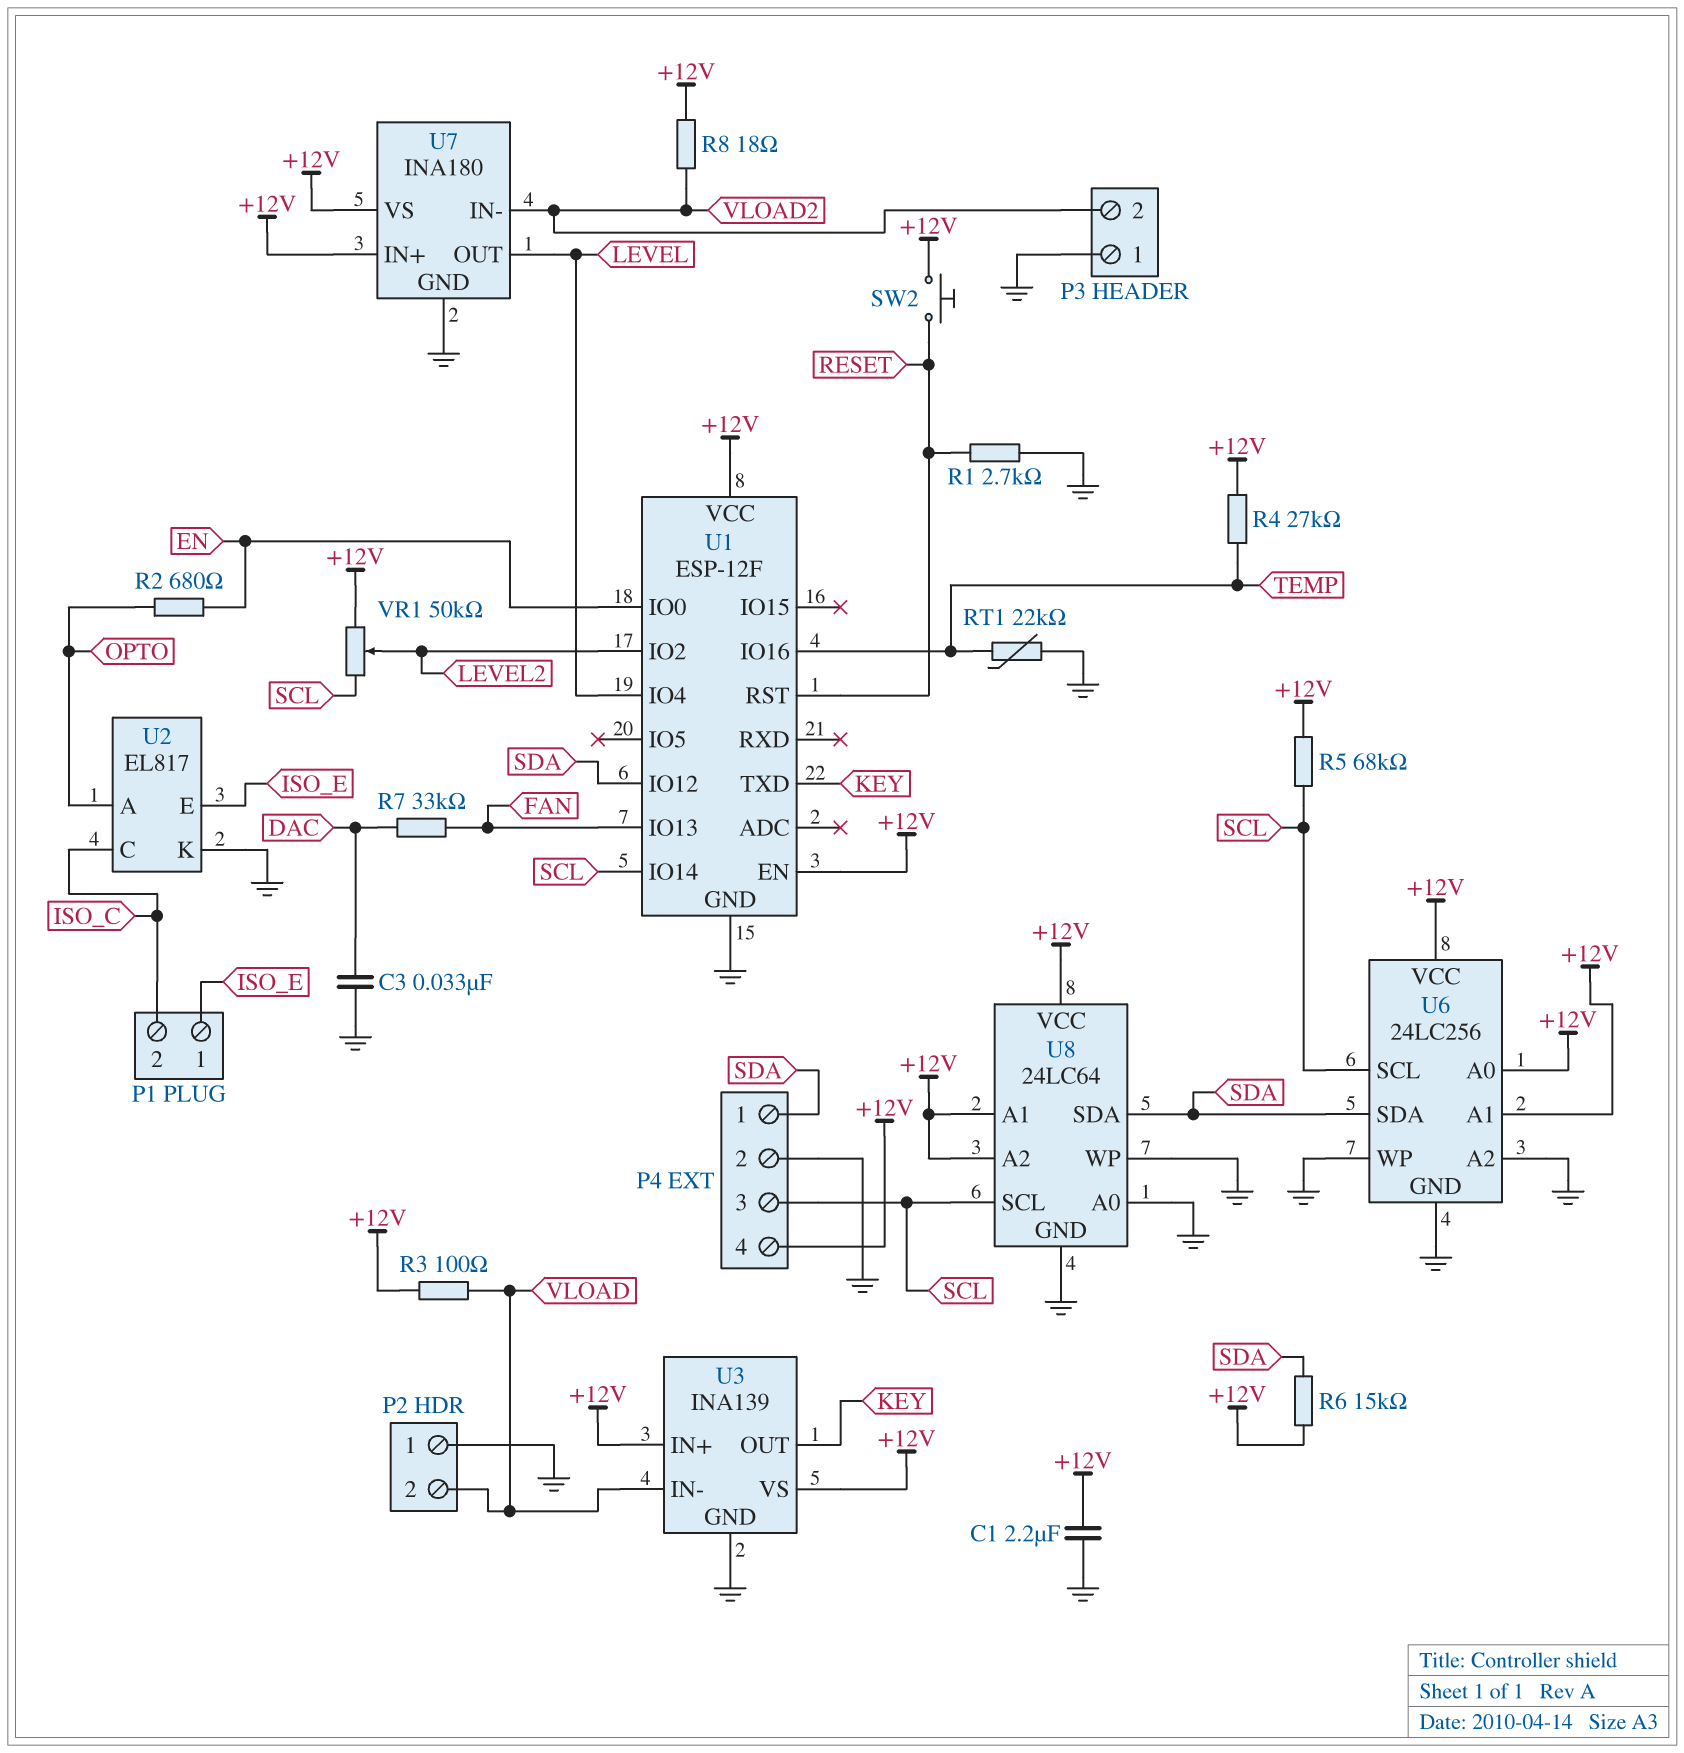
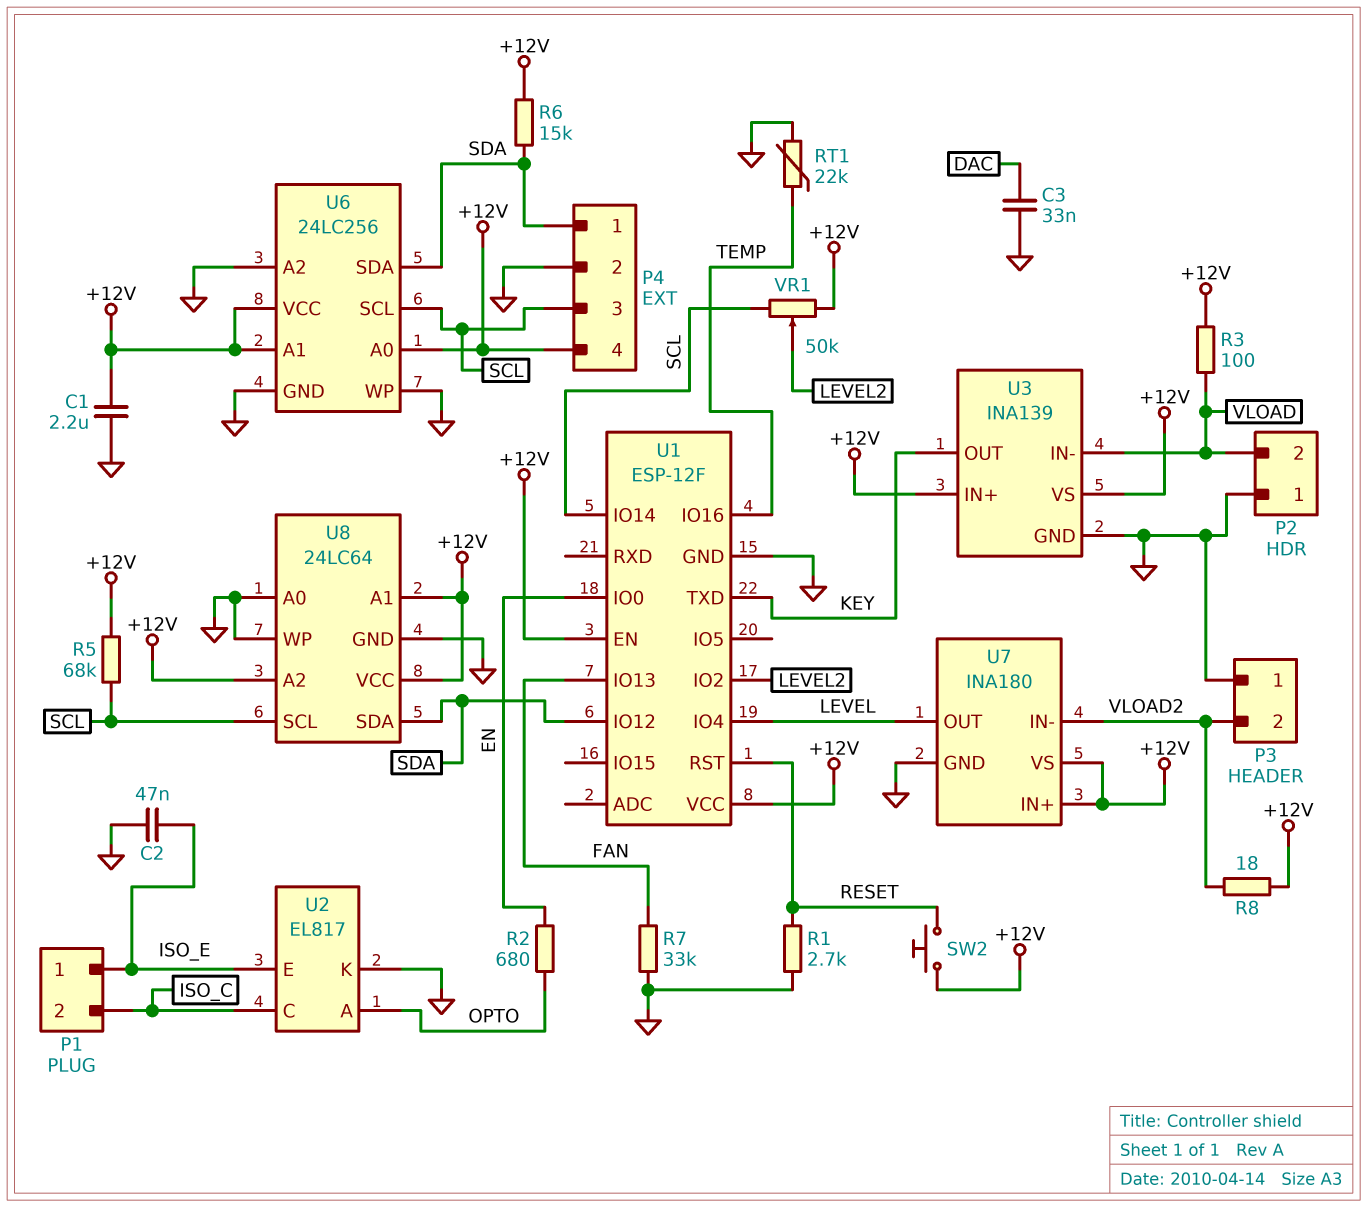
C2: none -> 47nF (GND, ISO_E)
R4: 27k (+12V, TEMP) -> none
R7: 33k (DAC, FAN) -> 33k (FAN, GND)

